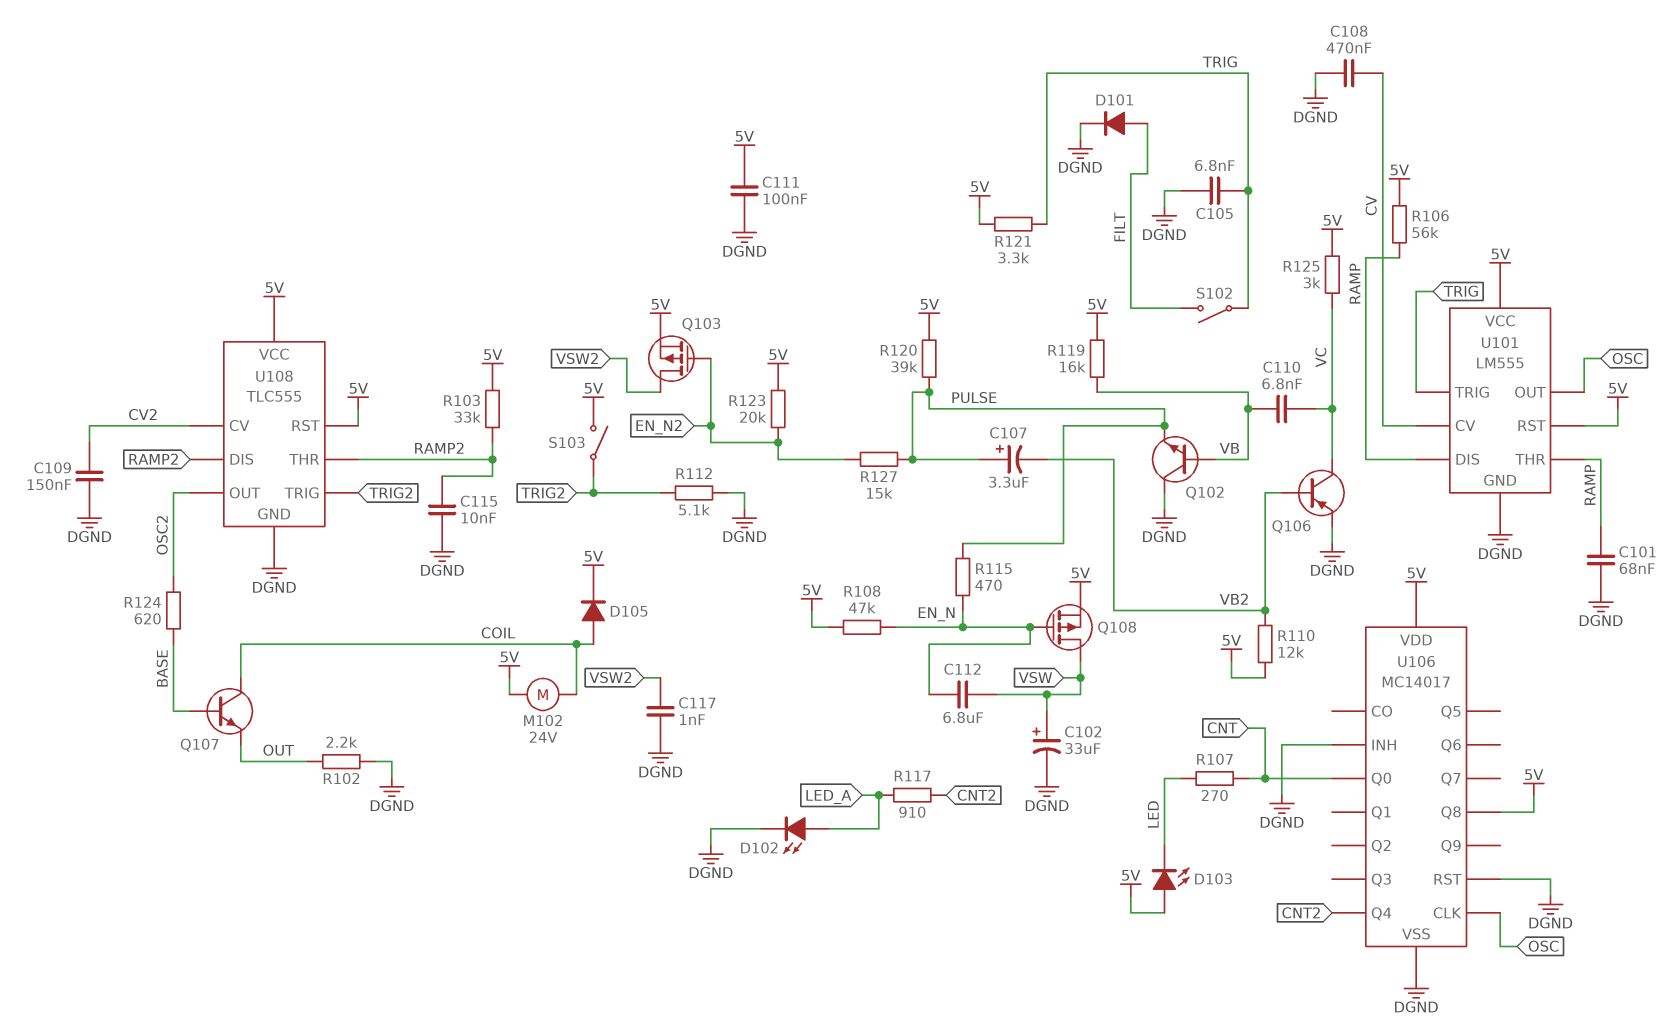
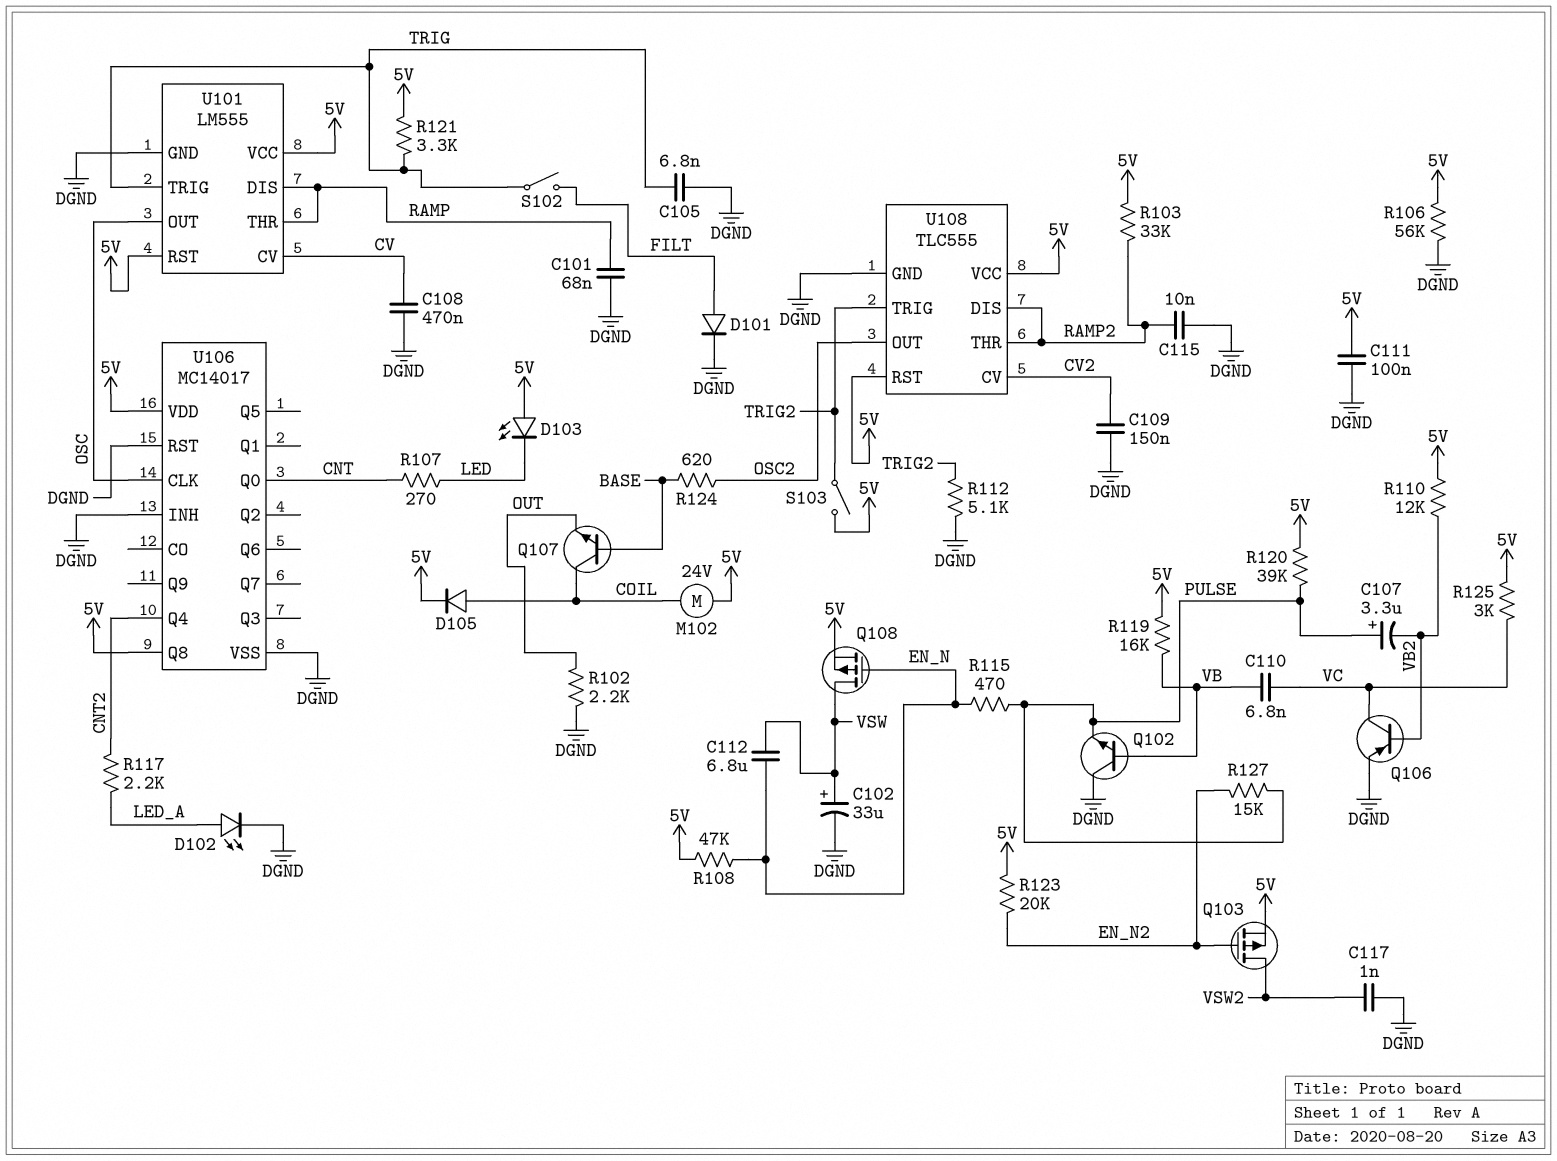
R106: 56k (5V, RAMP) -> 56k (5V, DGND)
R117: 910 (CNT2, LED_A) -> 2.2k (CNT2, LED_A)

